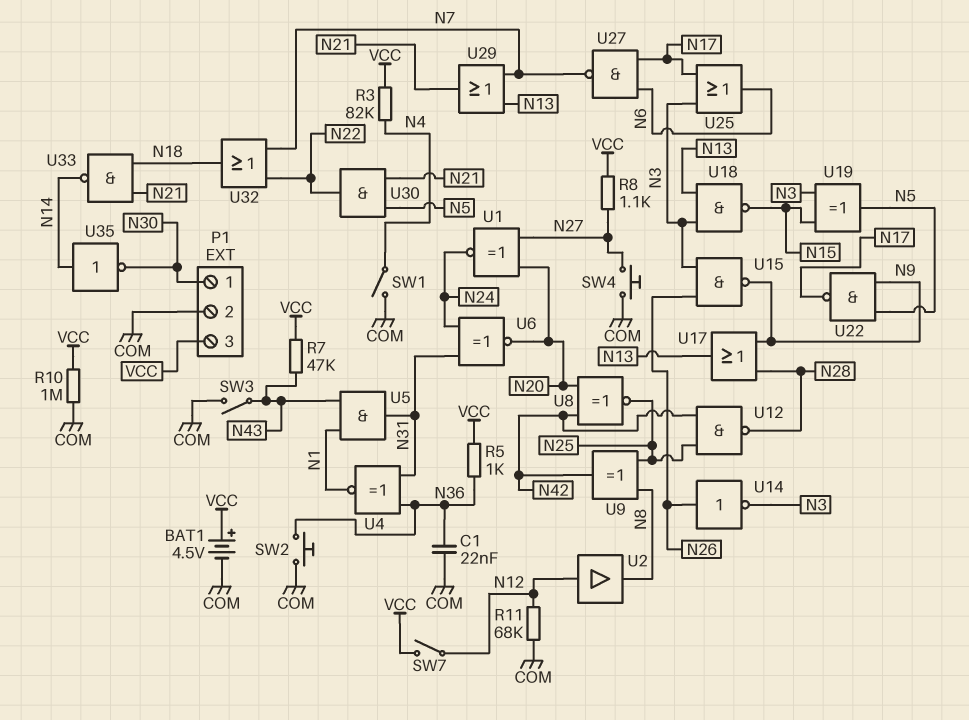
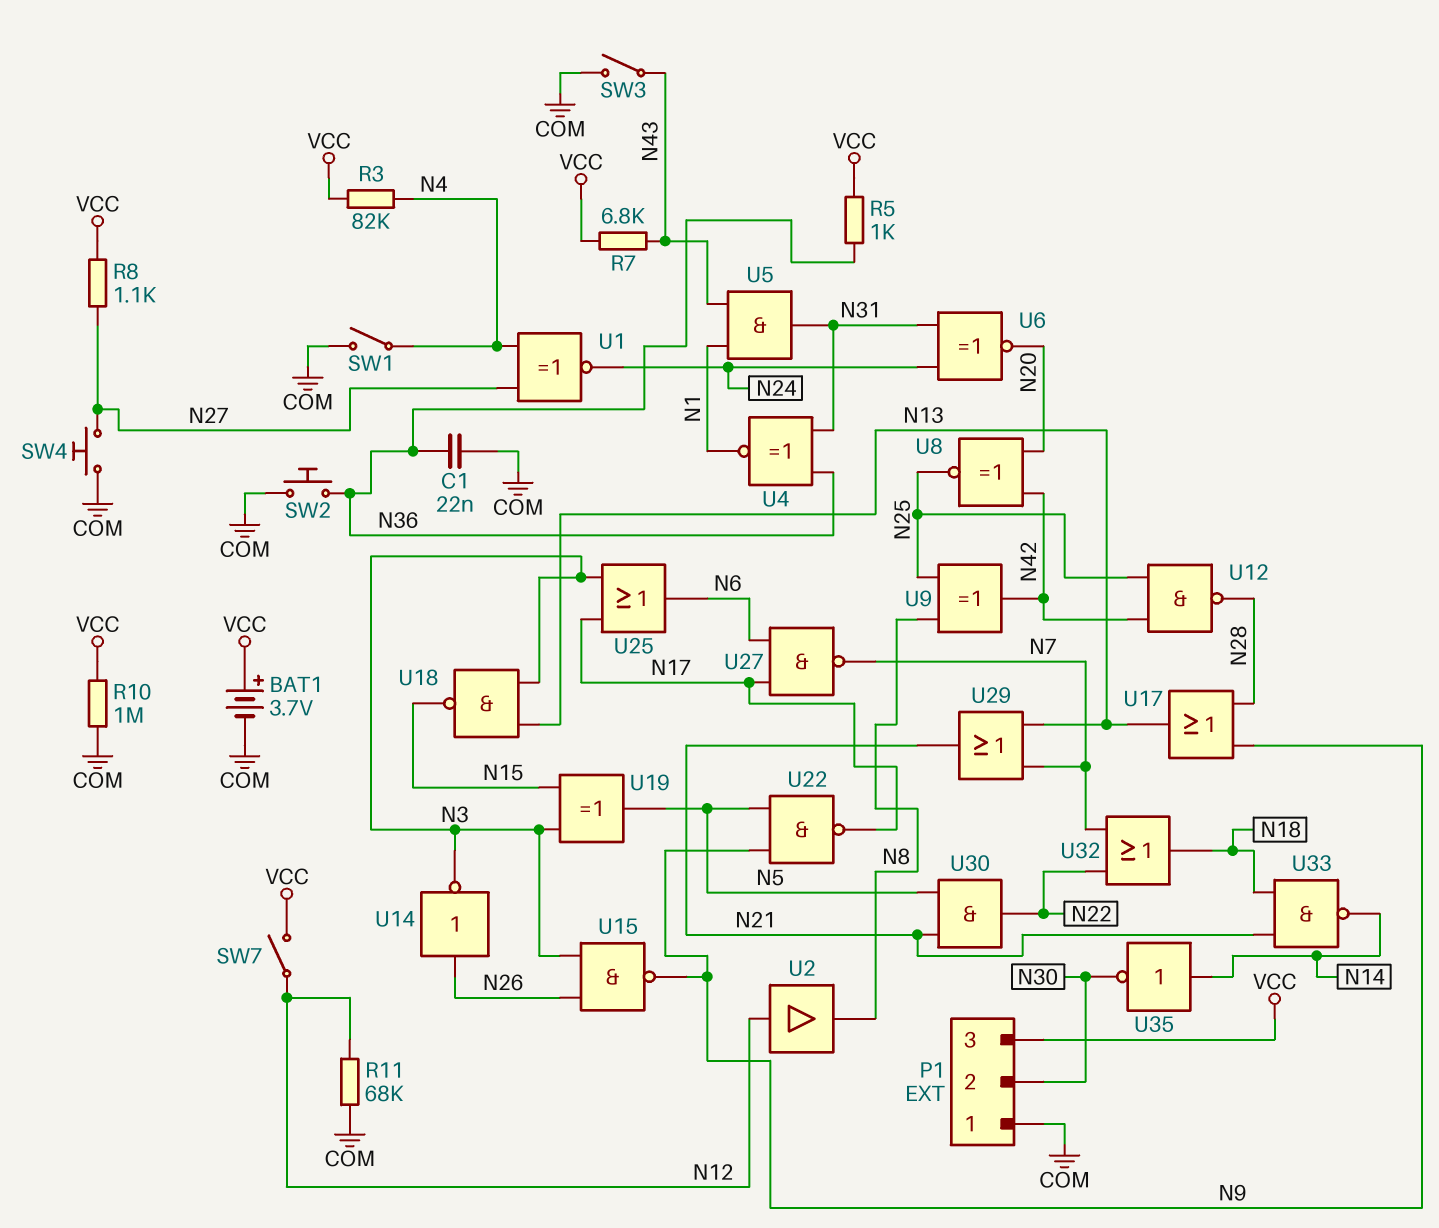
BAT1: 4.5V (plus VCC, minus COM) -> 3.7V (plus VCC, minus COM)
P1 pin 1: N30 -> COM
P1 pin 2: COM -> N30
R7: 47k (N43, VCC) -> 6.8k (N43, VCC)
U1: XNOR (in N20, in N27, out N24) -> XNOR (in N4, in N27, out N24)

